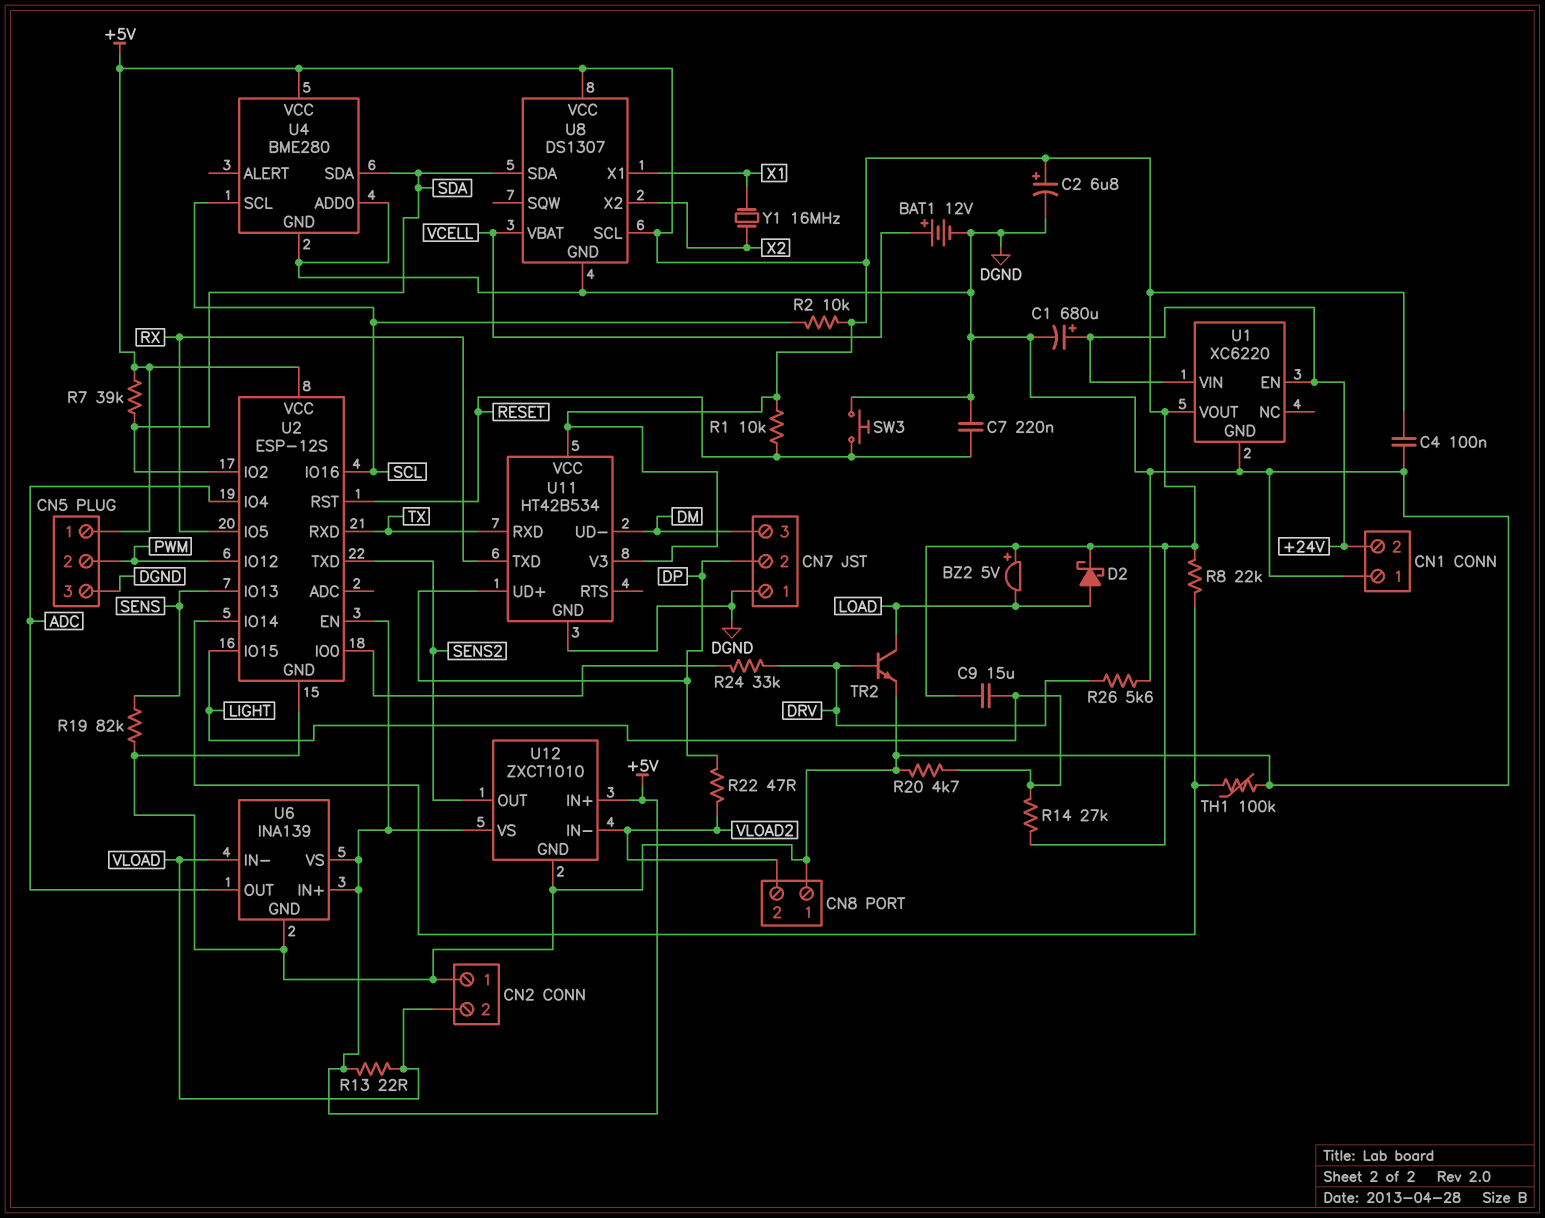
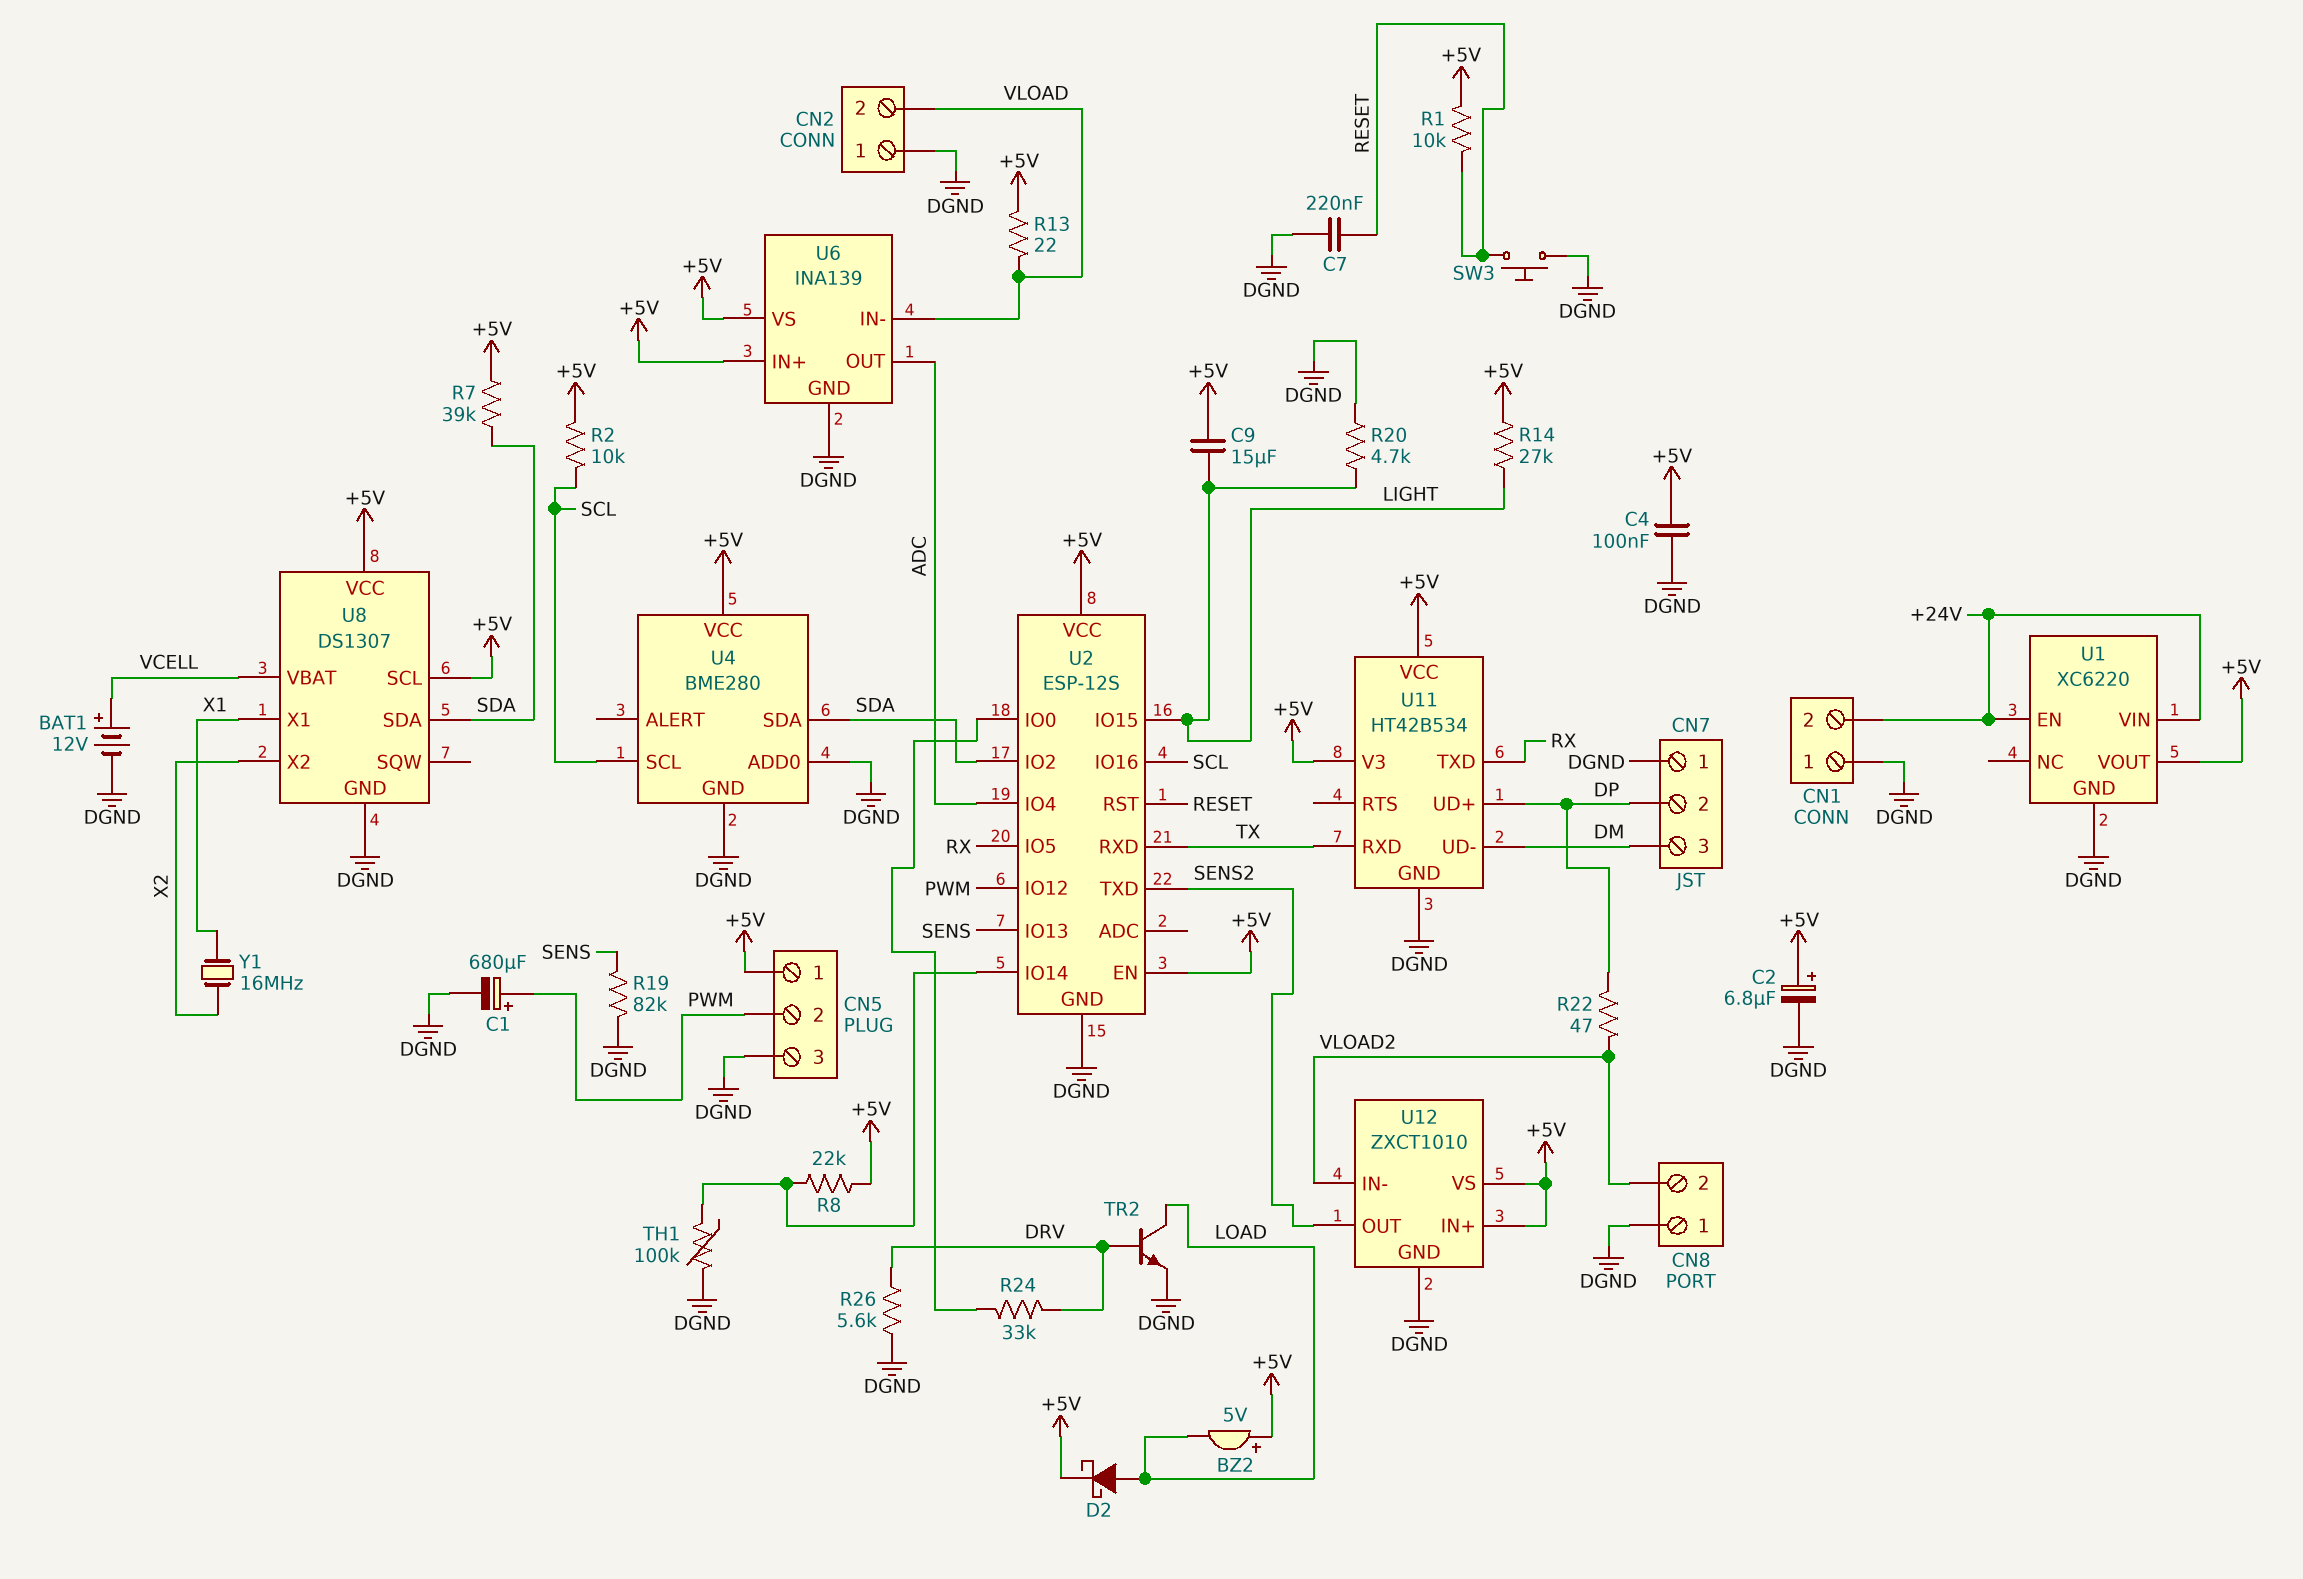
C1: 680uF (plus +24V, minus DGND) -> 680uF (plus PWM, minus DGND)

